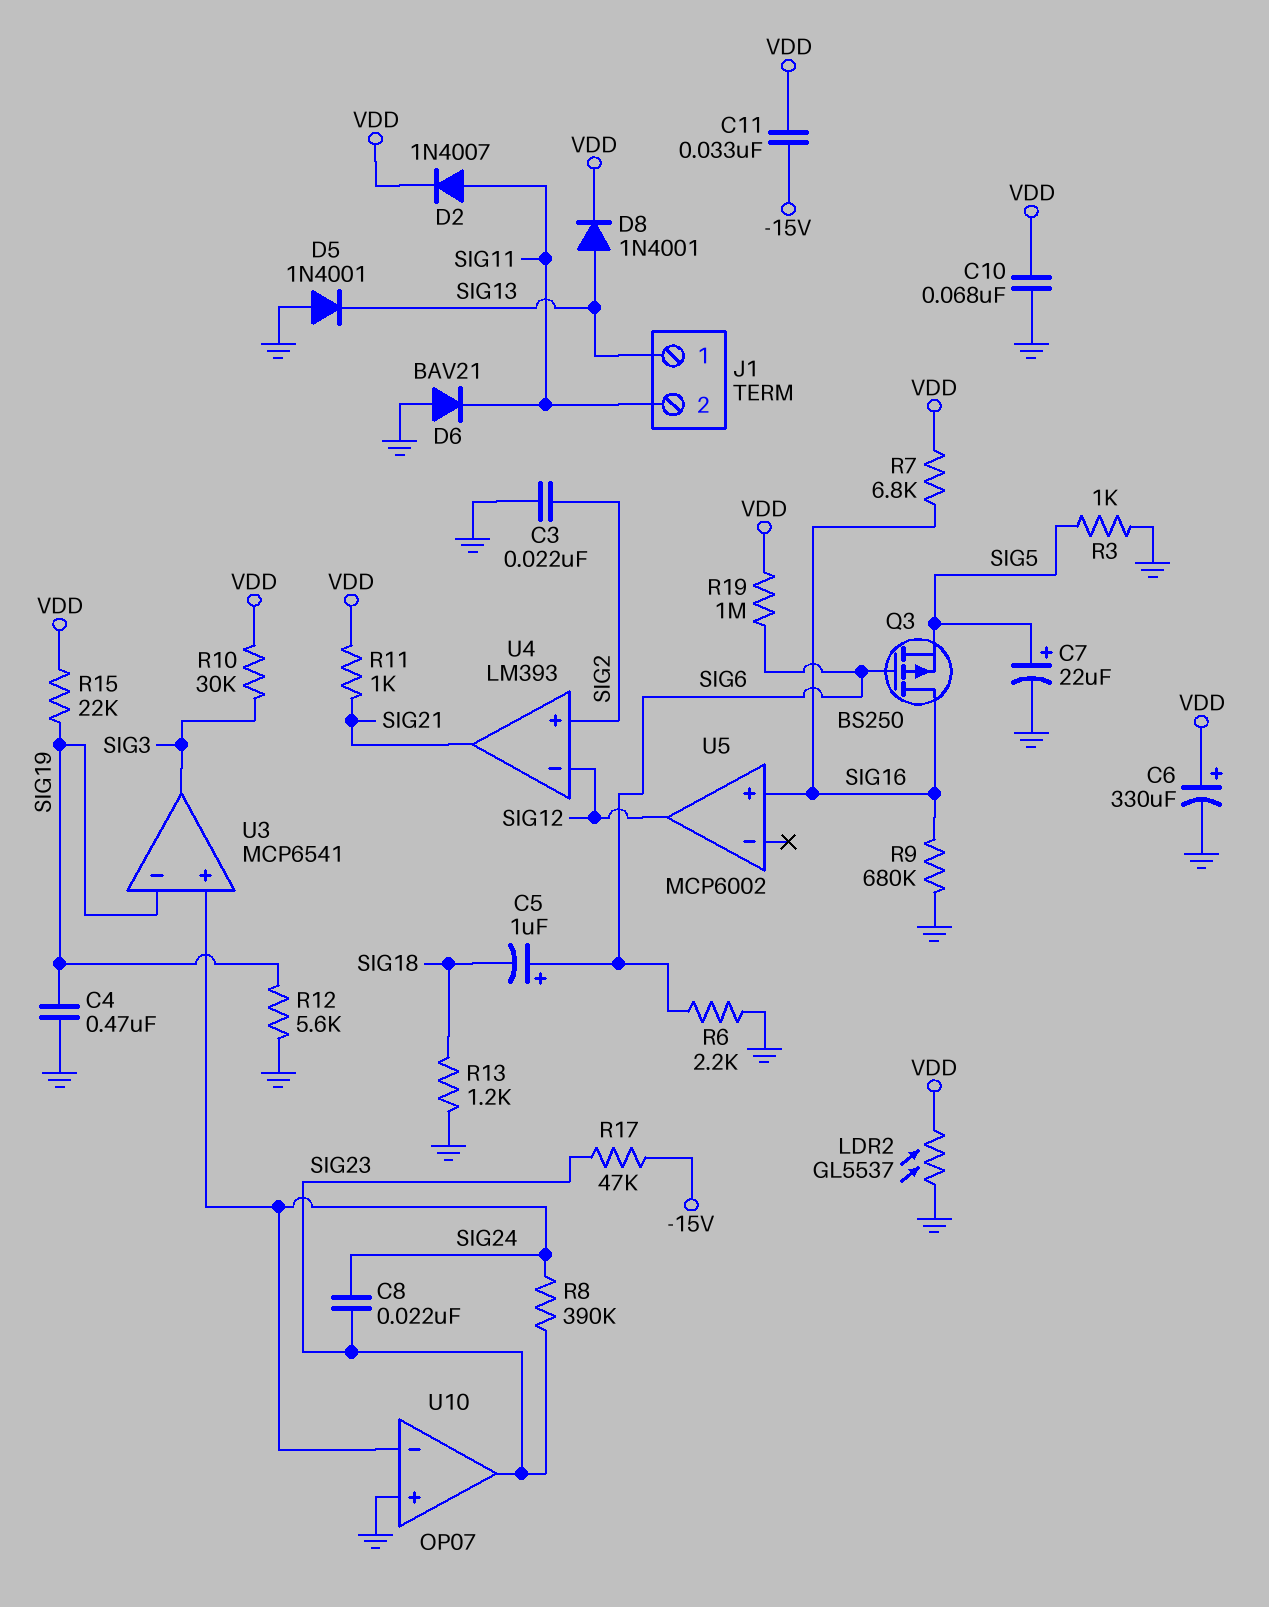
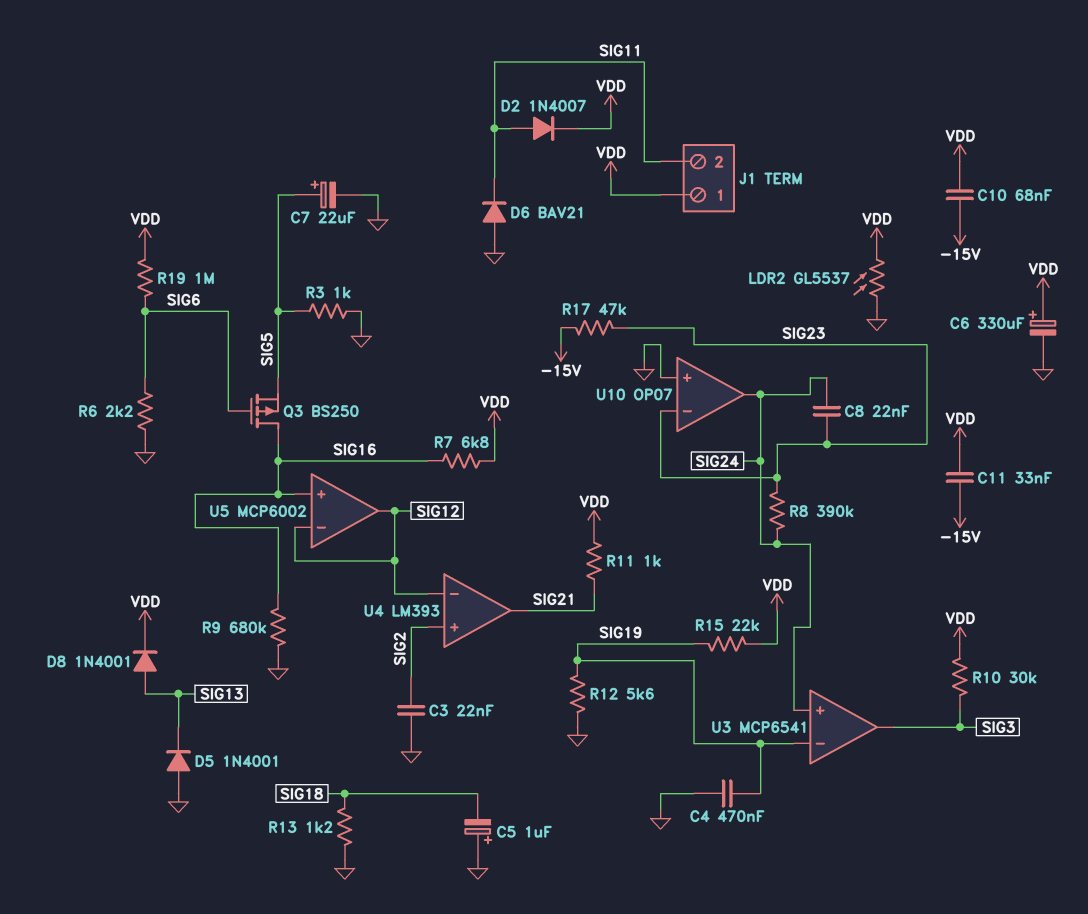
C5: 1uF (plus SIG6, minus SIG18) -> 1uF (plus GND, minus SIG18)
C10: 68nF (GND, VDD) -> 68nF (-15V, VDD)
J1 pin 1: SIG13 -> VDD
U5 pin in-: none -> SIG12
U10 pin in-: SIG24 -> SIG23
U10 pin out: SIG23 -> SIG24

